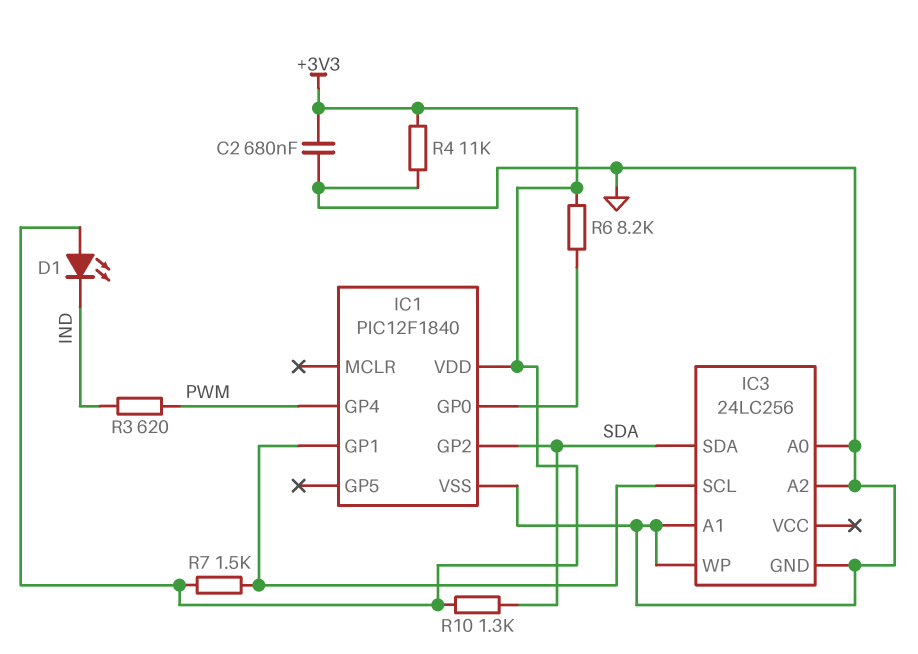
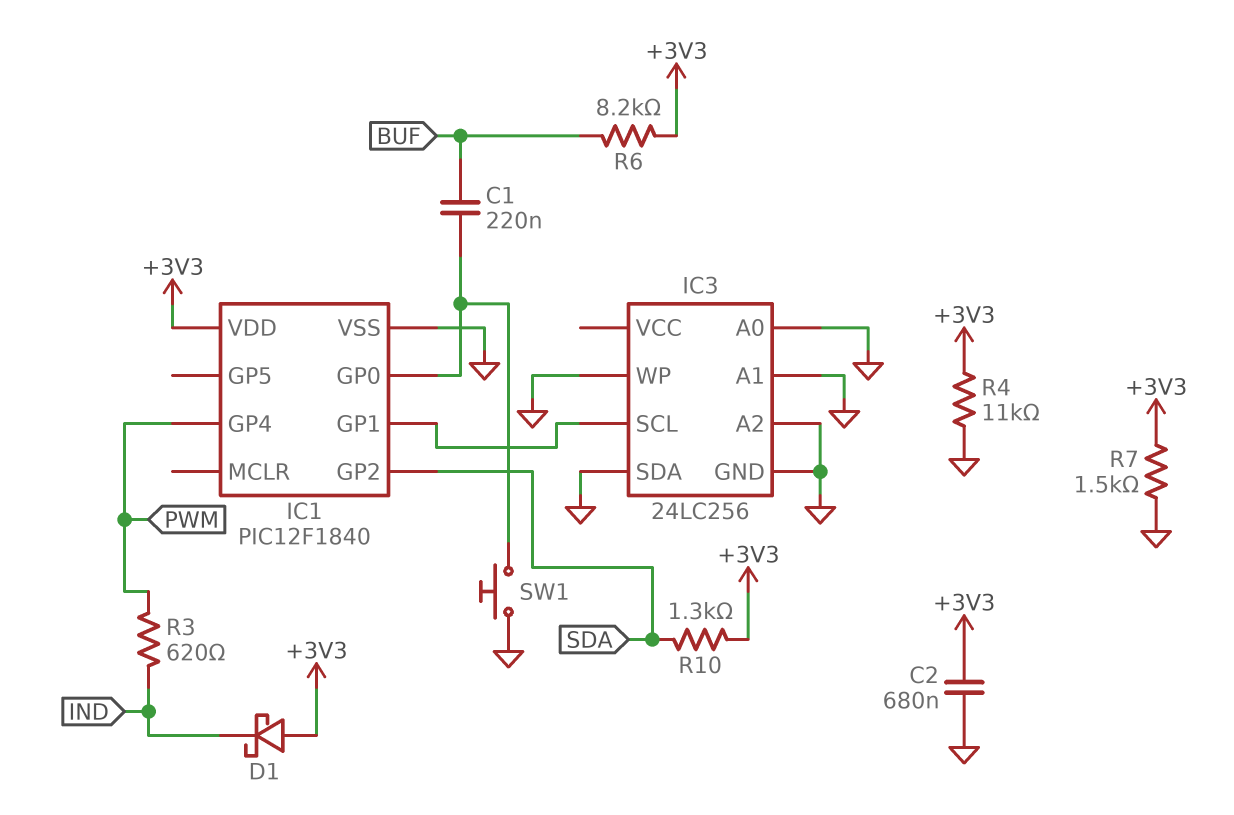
C1: none -> 220nF (BUF, IC1/GP0)
D1: LED (A +3V3, K IND) -> schottky (A +3V3, K IND)
IC3 pin SDA: SDA -> GND
R6: 8.2k (+3V3, IC1/GP0) -> 8.2k (+3V3, BUF)
R7: 1.5k (+3V3, IC1/GP1) -> 1.5k (+3V3, GND)
SW1: none -> button (GND, IC1/GP0)

